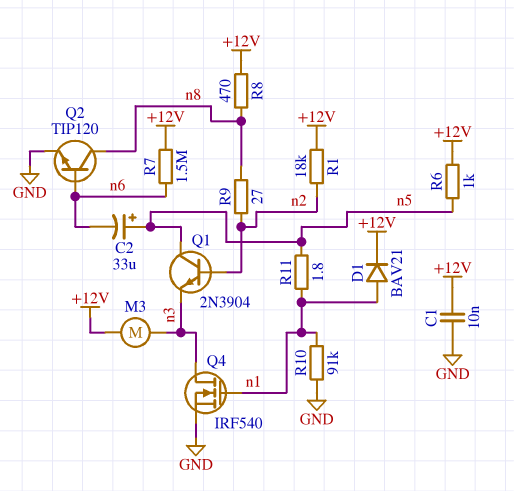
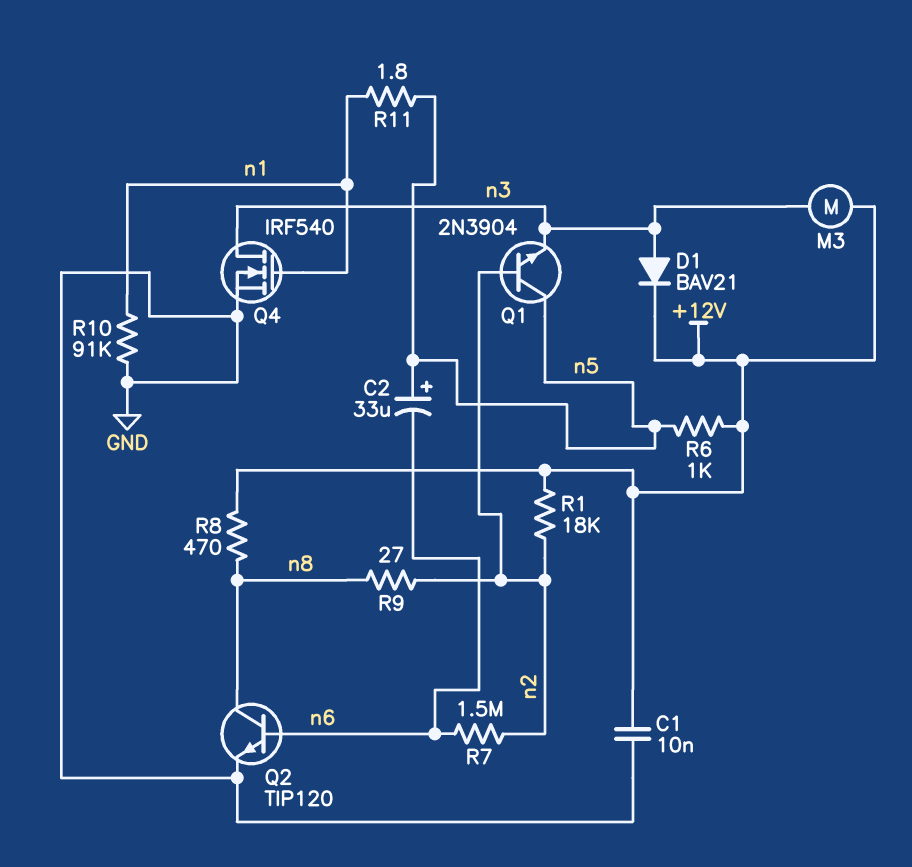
D1: diode BAV21 (A n1, K +12V) -> diode BAV21 (A n3, K +12V)
R7: 1.5M (+12V, n6) -> 1.5M (n2, n6)

